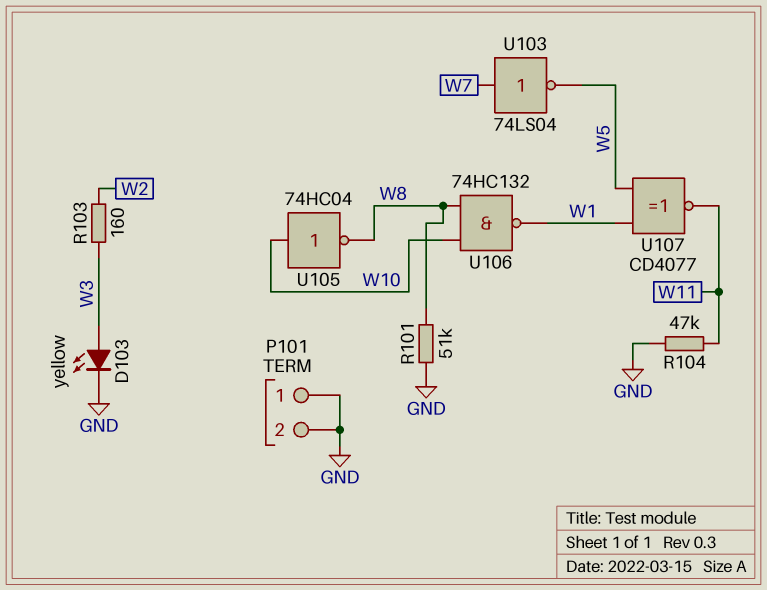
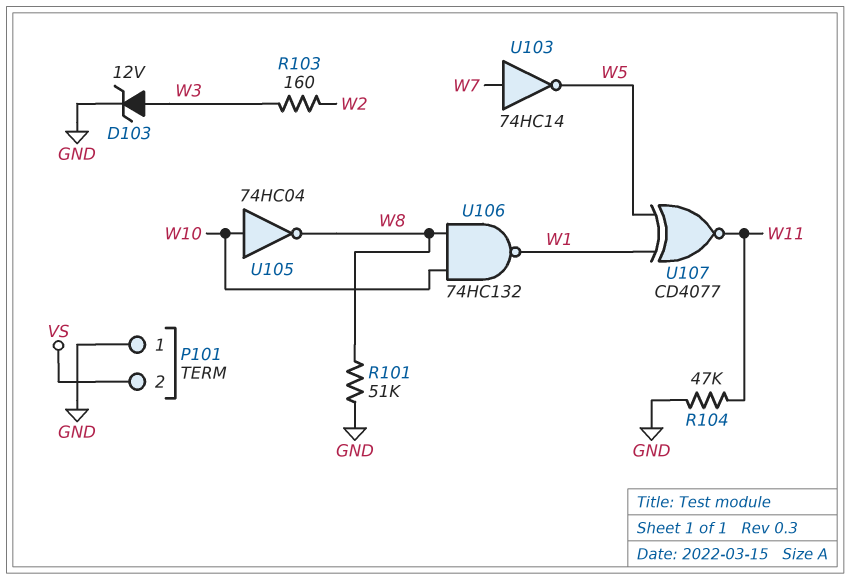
D103: LED yellow (A W3, K GND) -> zener 12V (A W3, K GND)
P101 pin 2: GND -> VS
U103: NOT 74LS04 (in W7, out W5) -> NOT 74HC14 (in W7, out W5)

